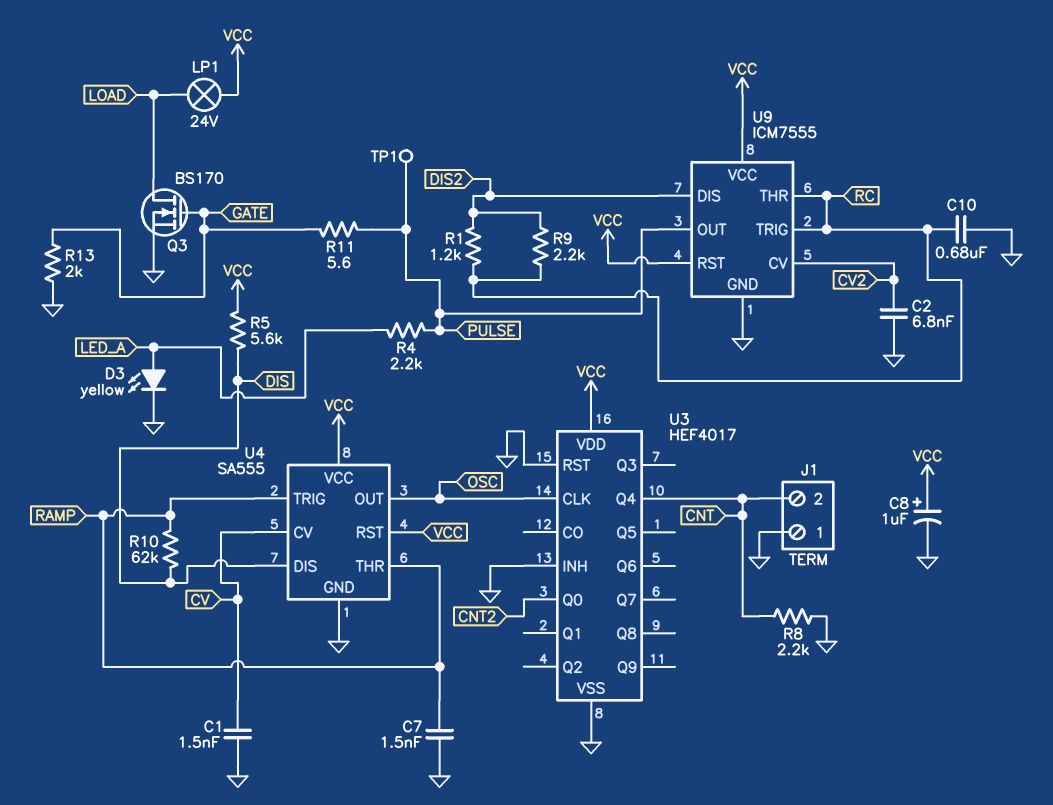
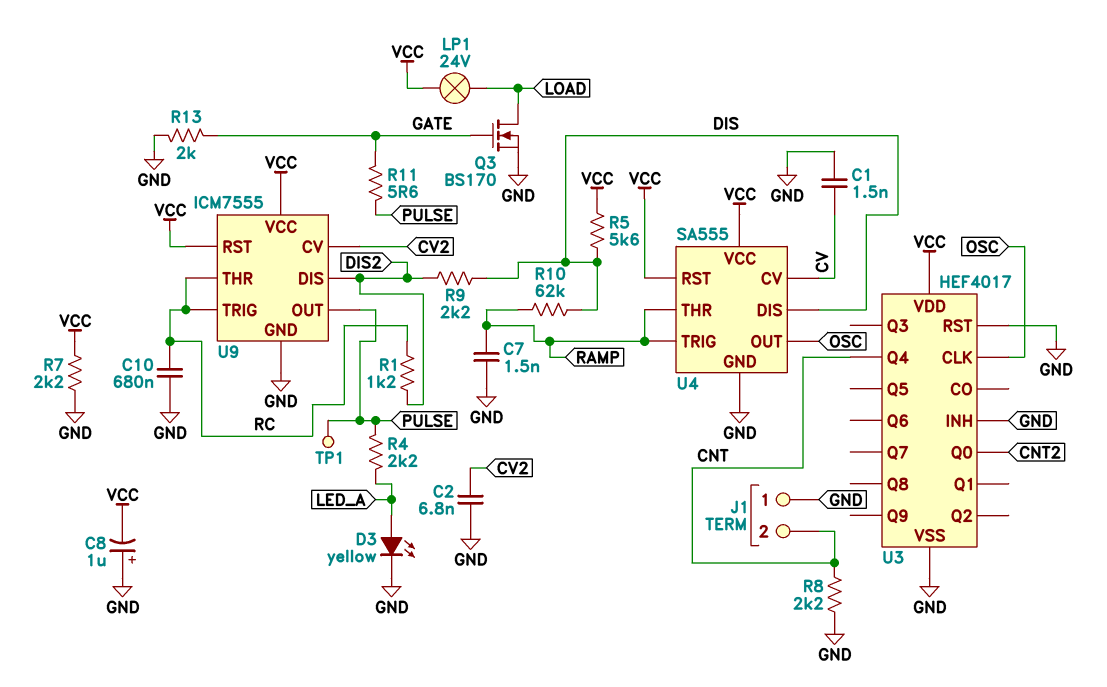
C8: 1uF (plus VCC, minus GND) -> 1uF (plus GND, minus VCC)
R7: none -> 2.2k (GND, VCC)
R9: 2.2k (DIS2, RC) -> 2.2k (DIS, DIS2)

